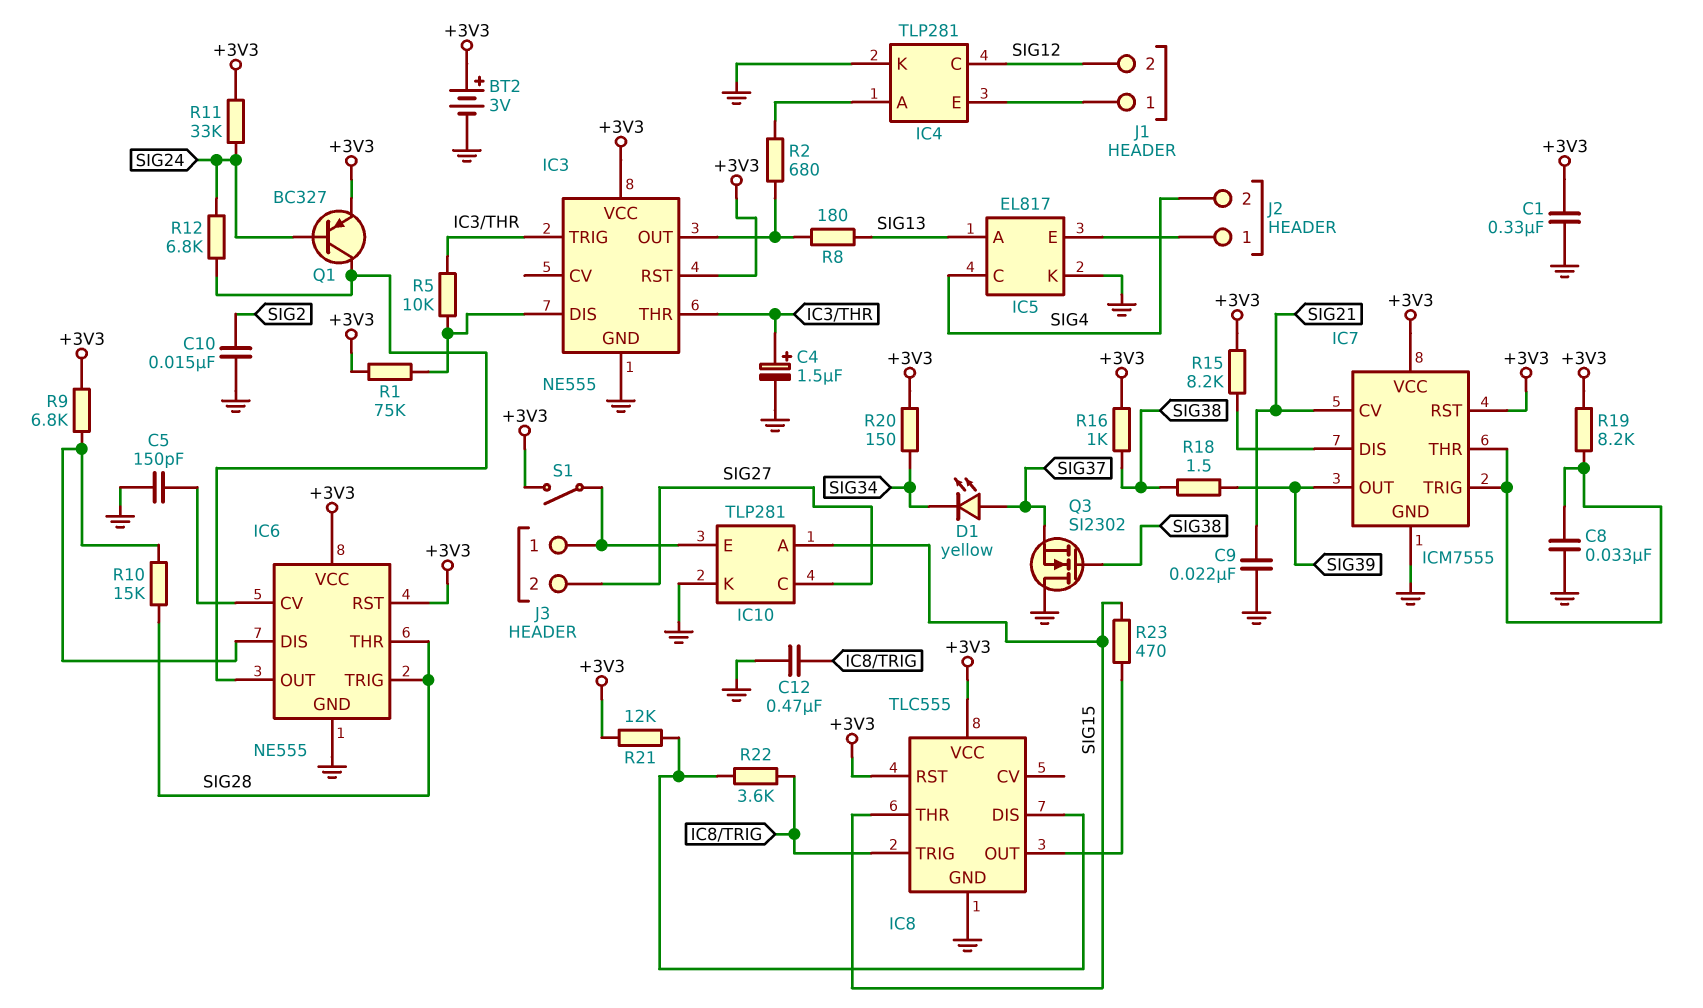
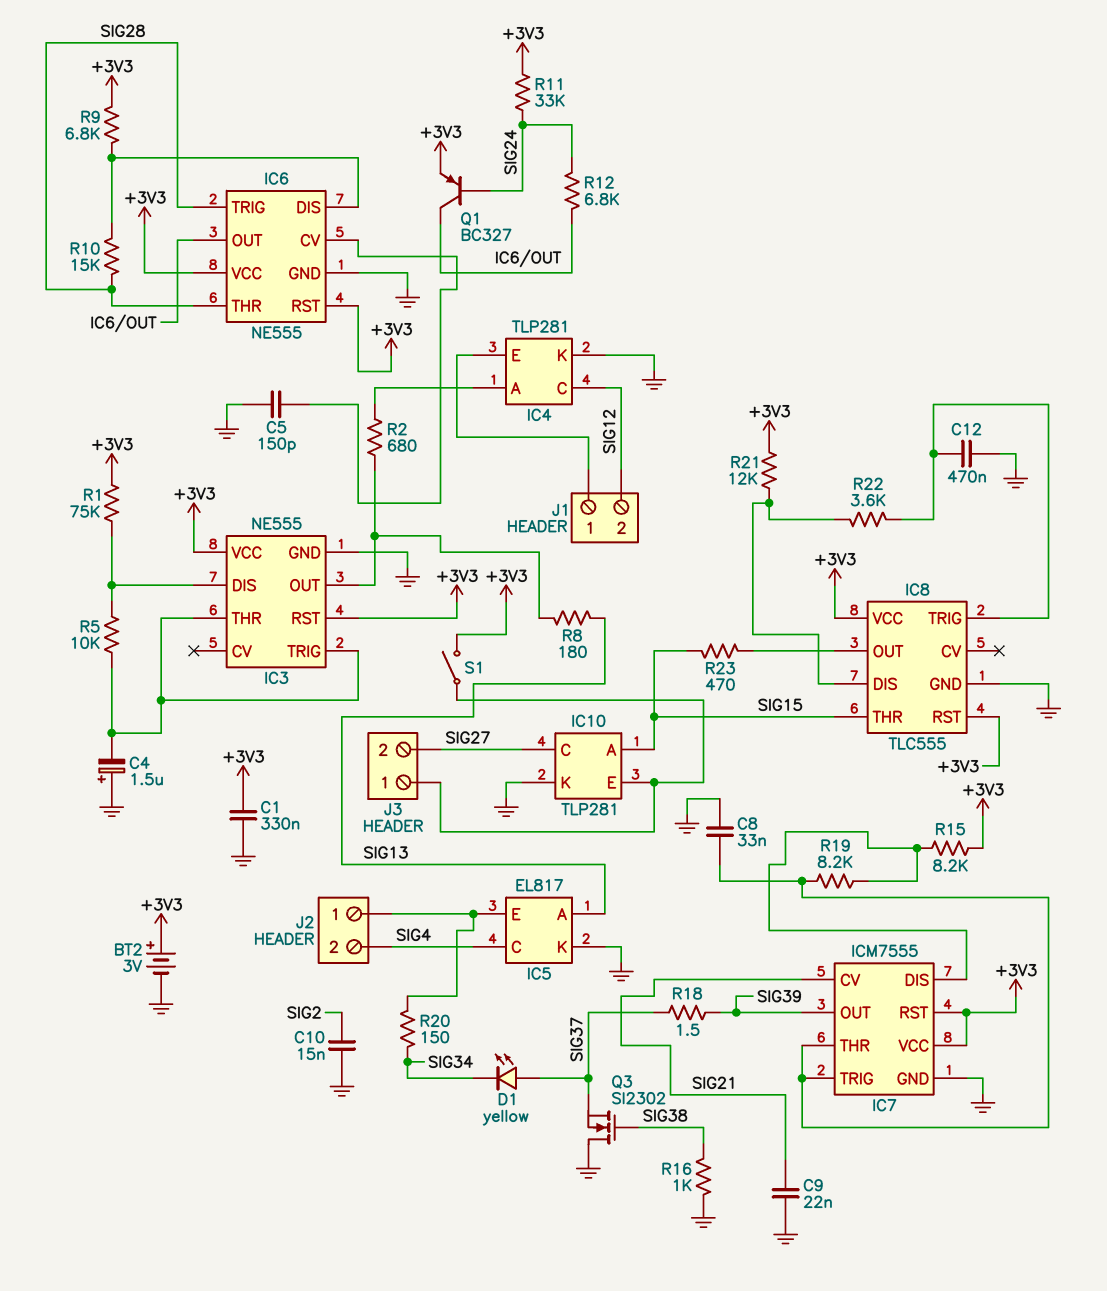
C4: 1.5uF (plus IC3/THR, minus GND) -> 1.5uF (plus GND, minus IC3/THR)
R16: 1k (+3V3, SIG38) -> 1k (GND, SIG38)
R18: 1.5 (SIG38, SIG39) -> 1.5 (SIG37, SIG39)
R19: 8.2k (+3V3, IC7/THR) -> 8.2k (IC7/DIS, IC7/THR)
R20: 150 (+3V3, SIG34) -> 150 (IC5/E, SIG34)

